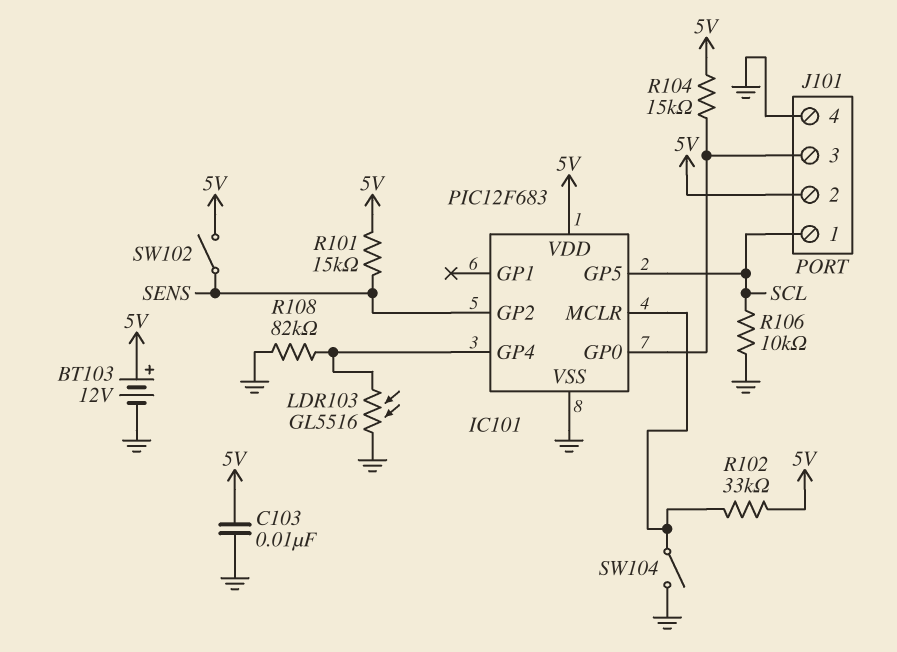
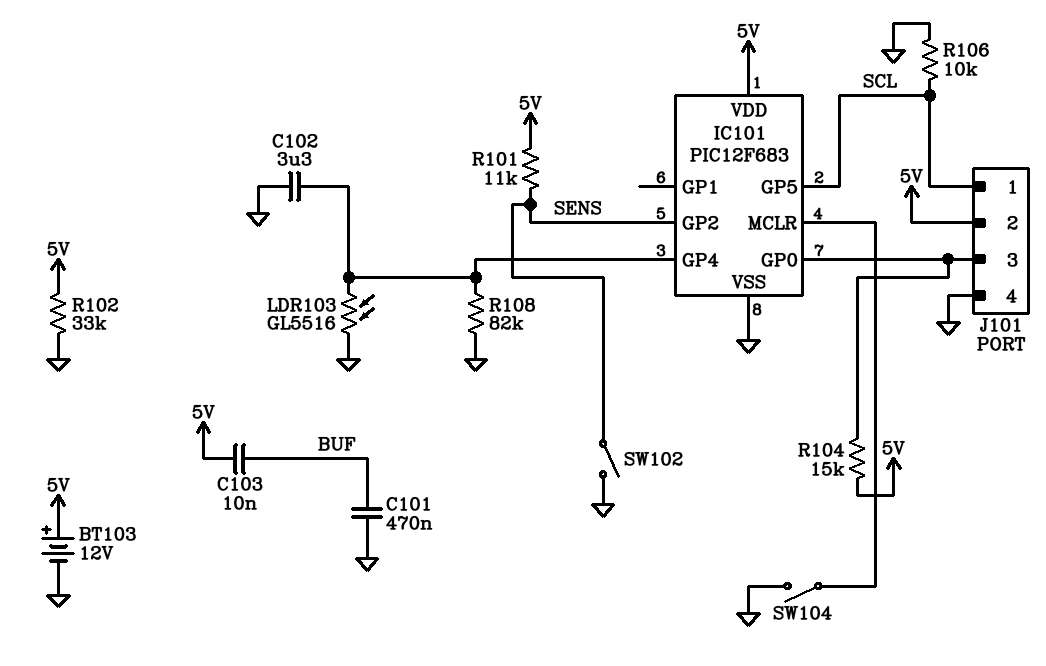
C101: none -> 470nF (BUF, GND)
C102: none -> 3.3uF (GND, IC101/GP4)
C103: 10nF (5V, GND) -> 10nF (5V, BUF)
R101: 15k (5V, SENS) -> 11k (5V, SENS)
R102: 33k (5V, IC101/MCLR) -> 33k (5V, GND)
SW102: switch (5V, SENS) -> switch (GND, SENS)

